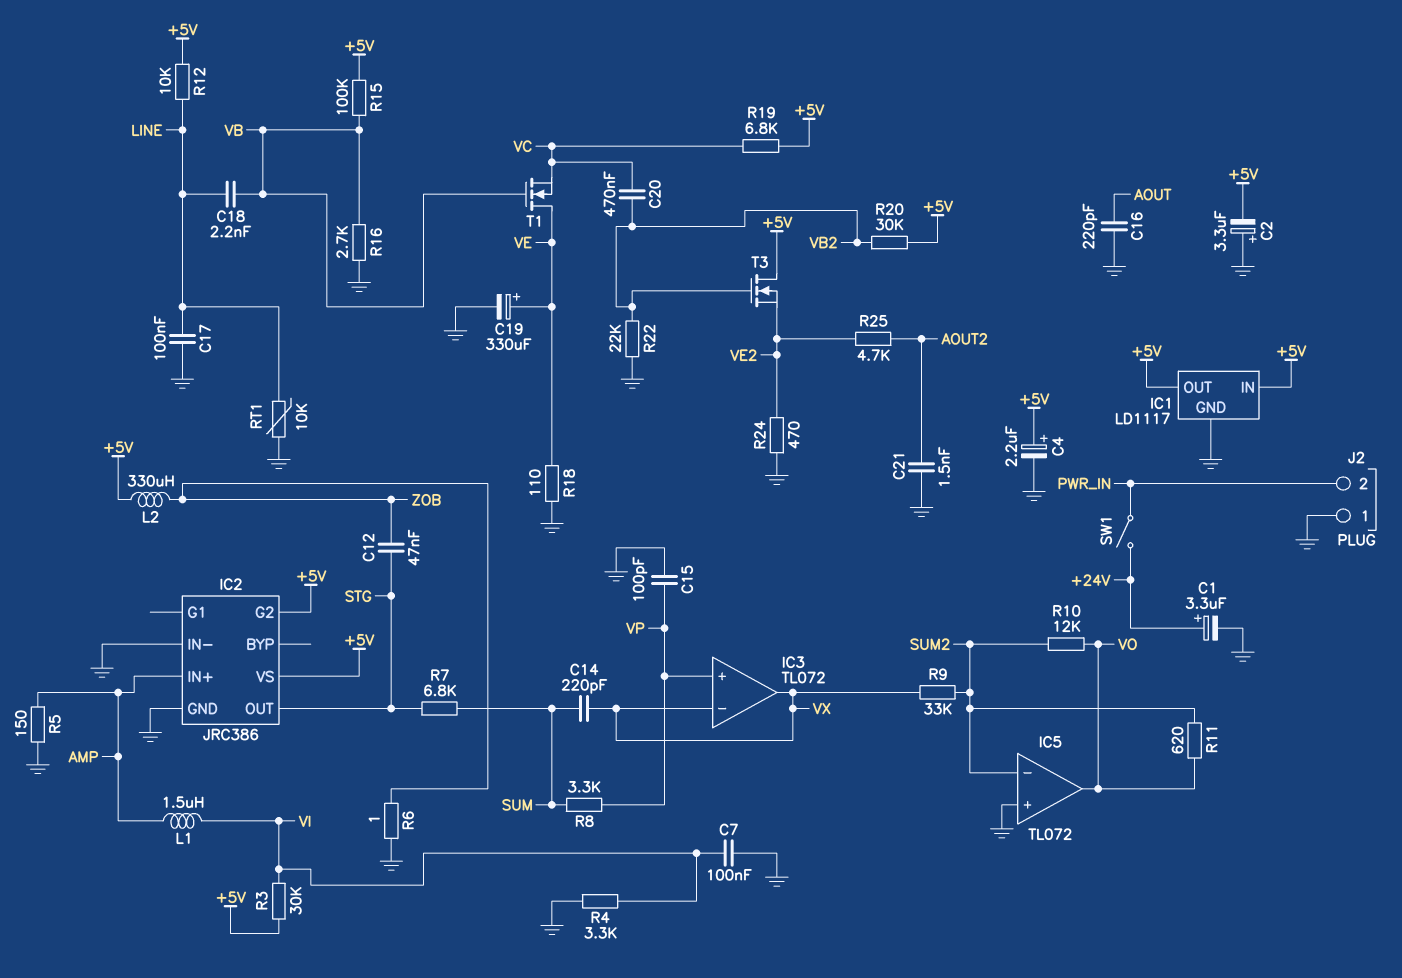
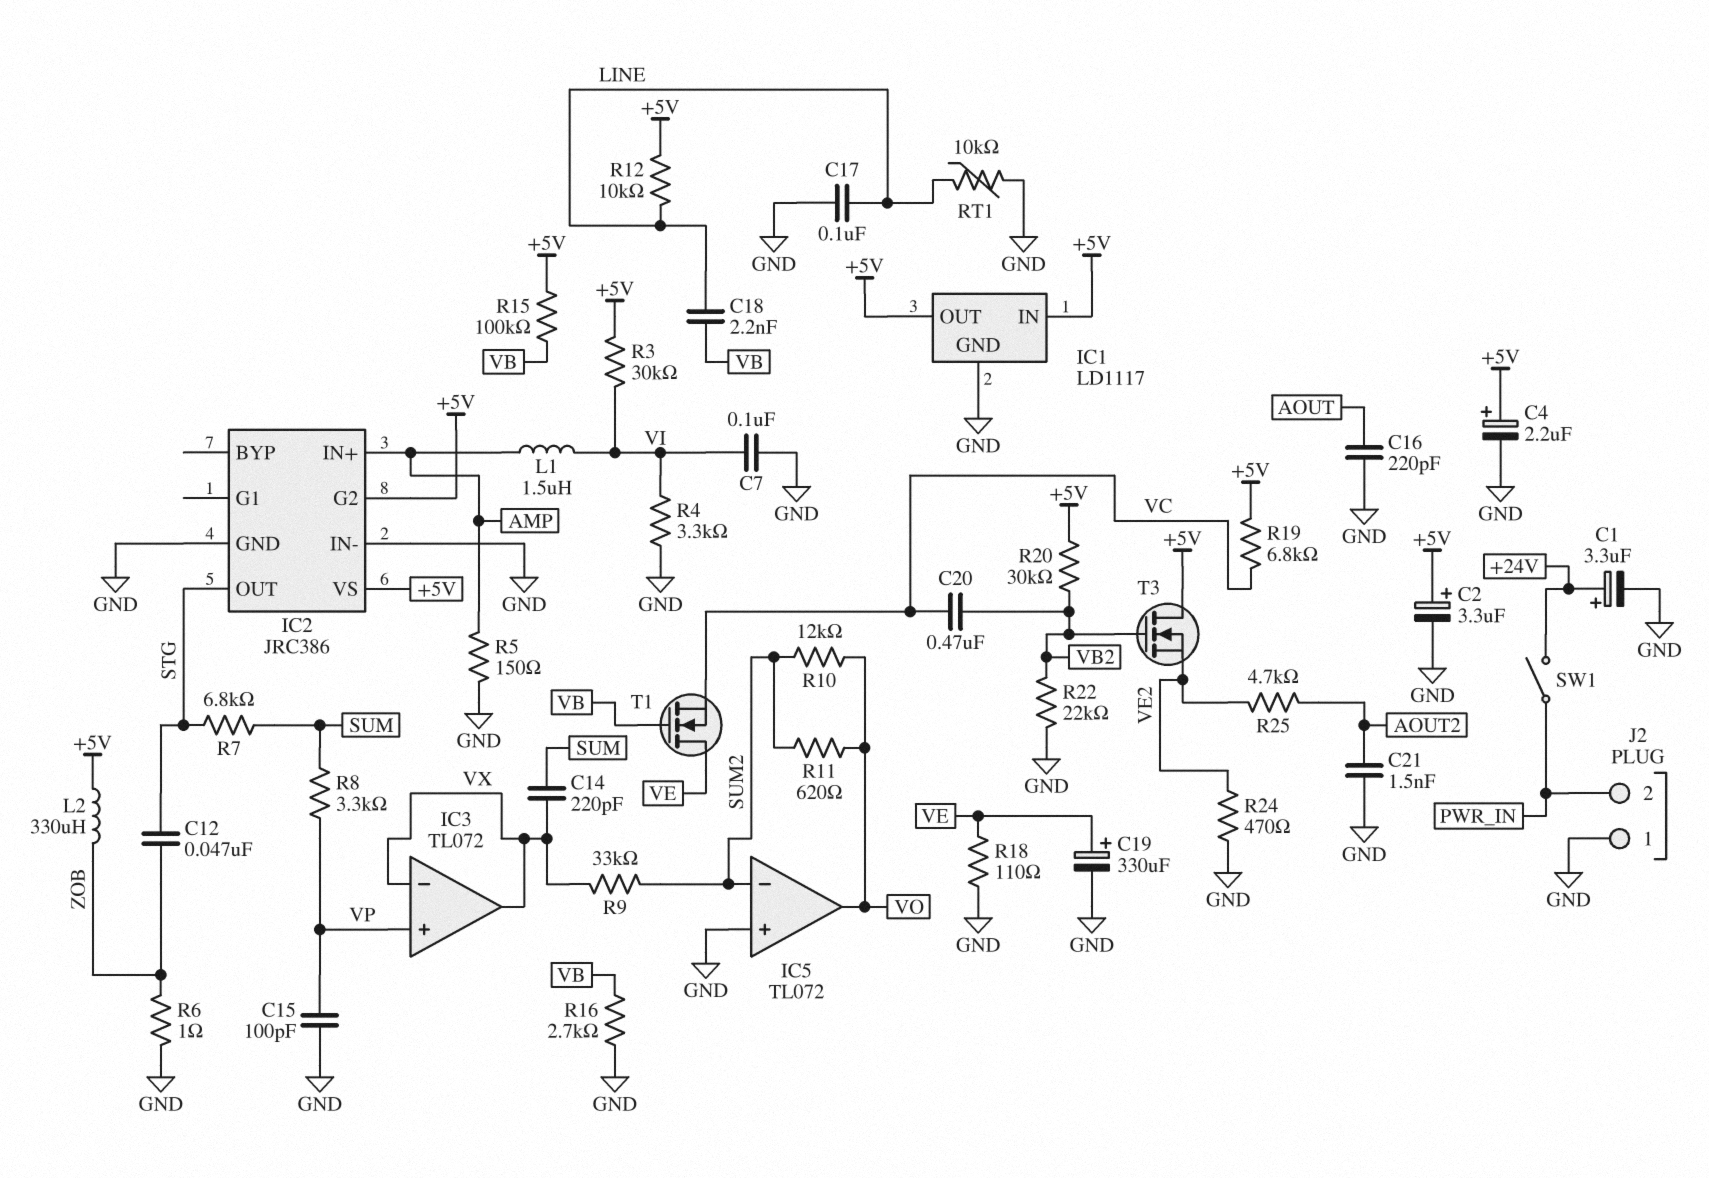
C2: 3.3uF (plus GND, minus +5V) -> 3.3uF (plus +5V, minus GND)

